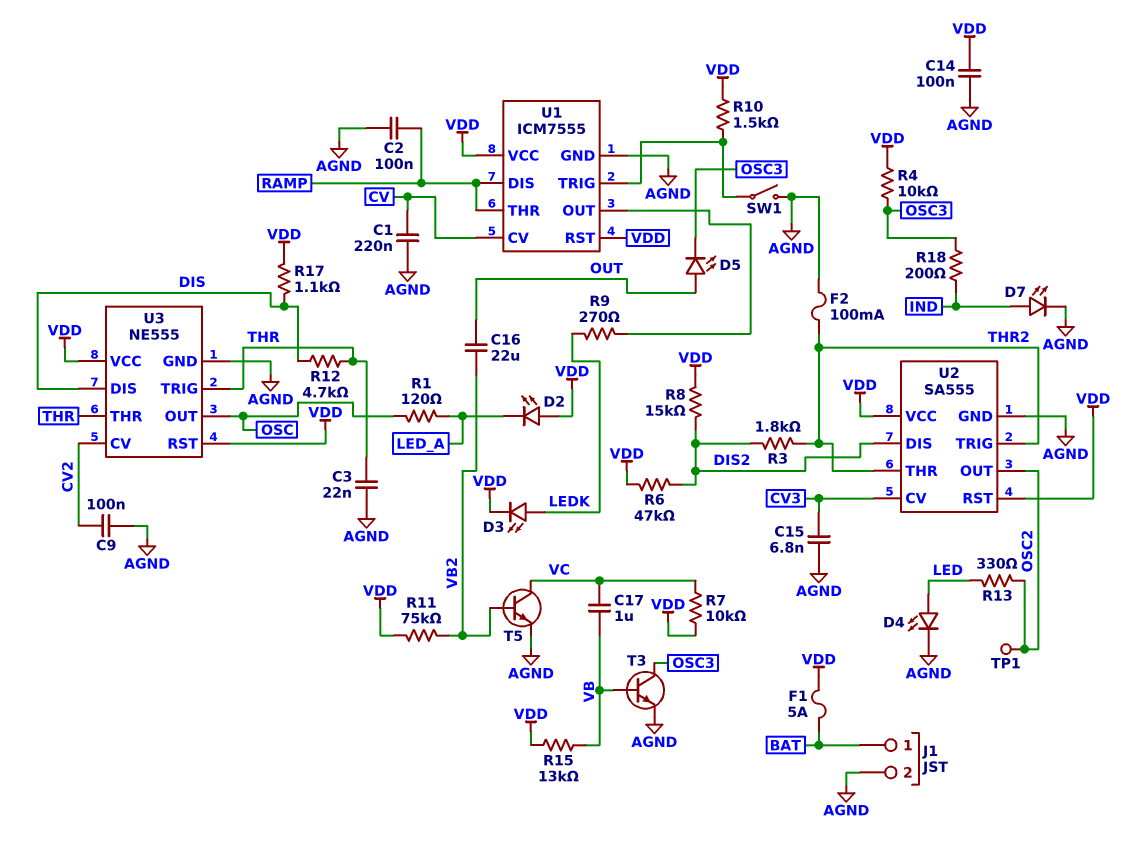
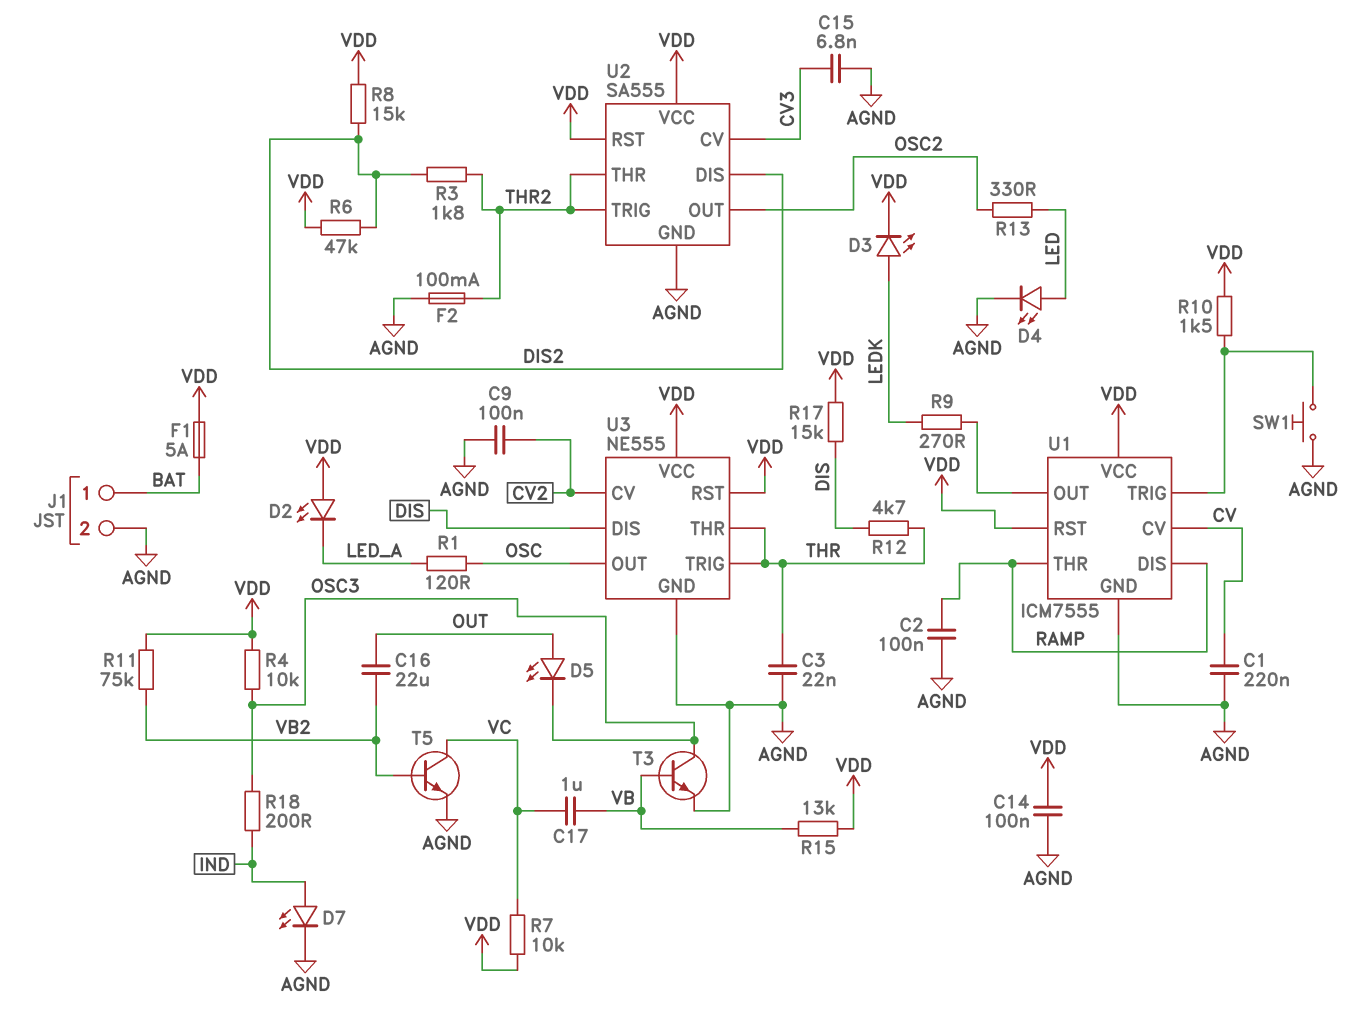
R17: 1.1k (DIS, VDD) -> 15k (DIS, VDD)
SW1: switch (AGND, U1/TRIG) -> button (AGND, U1/TRIG)
TP1: test point (OSC2) -> none

